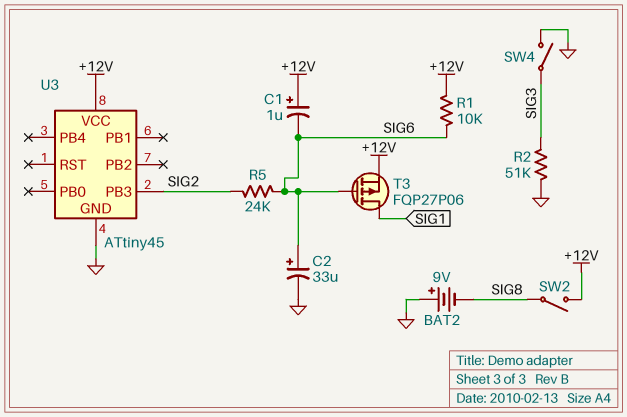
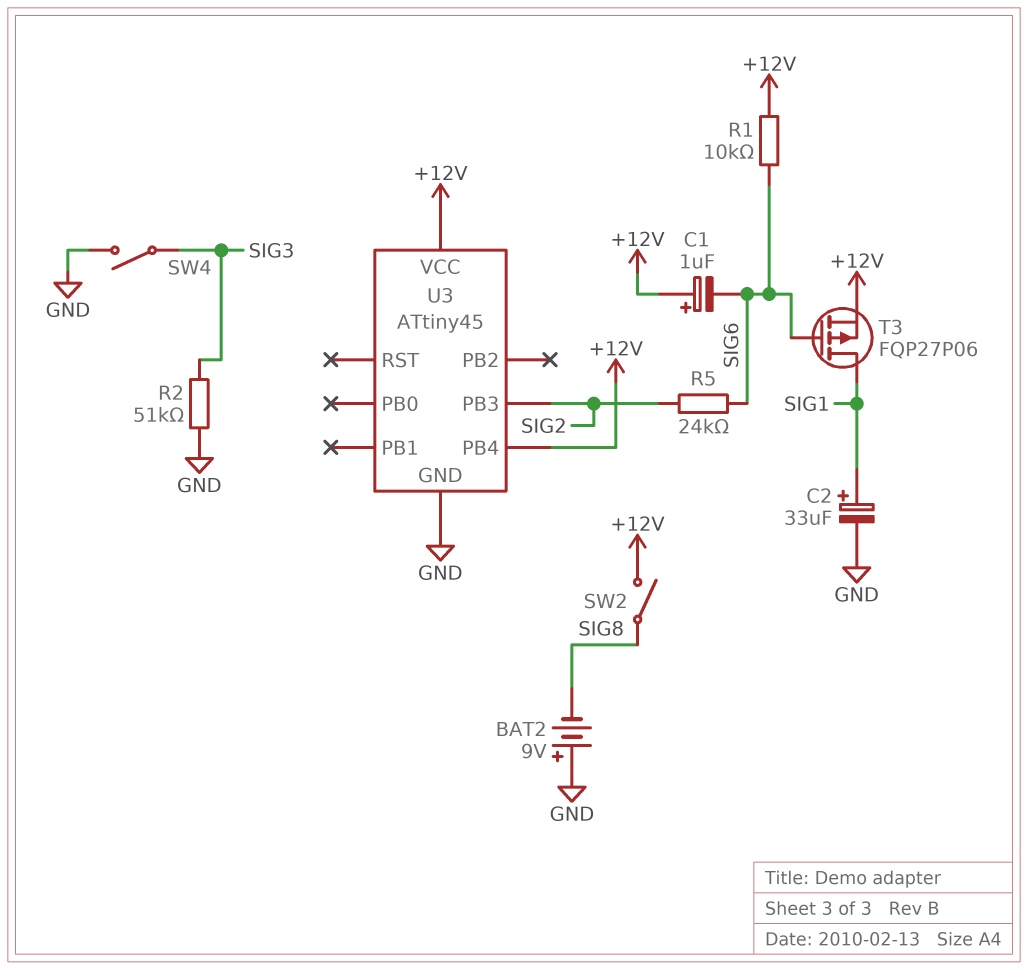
C2: 33uF (plus SIG6, minus GND) -> 33uF (plus SIG1, minus GND)
U3 pin PB4: none -> +12V

